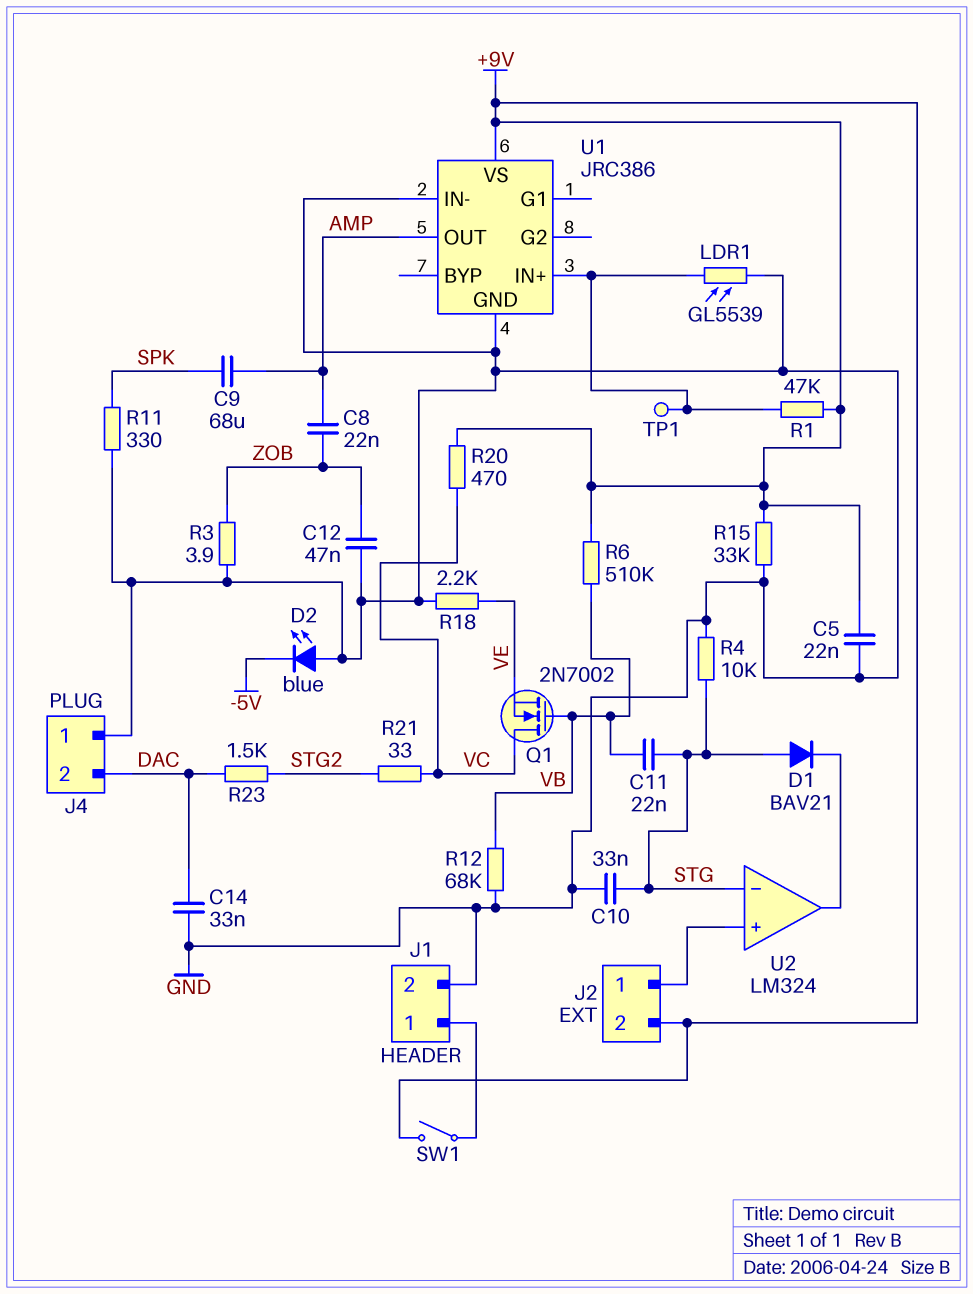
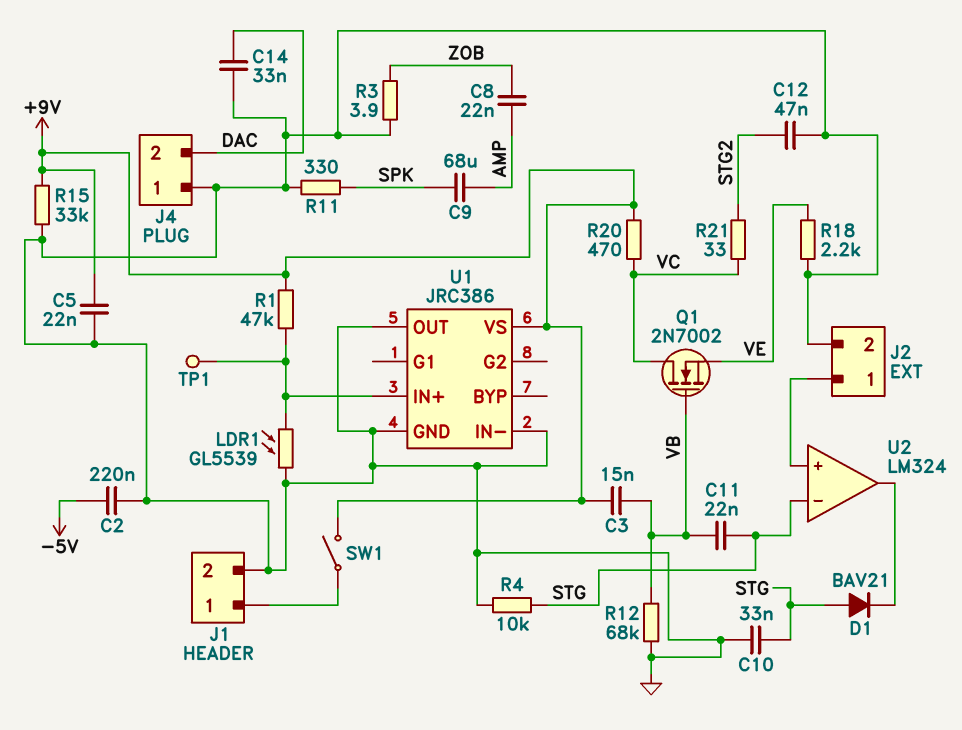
C2: none -> 220nF (-5V, GND)
C3: none -> 15nF (+9V, VB)
C12: 47nF (GND, ZOB) -> 47nF (GND, STG2)
D2: LED blue (A GND, K -5V) -> none
J2 pin 2: +9V -> GND
R6: 510k (+9V, VB) -> none
R23: 1.5k (DAC, STG2) -> none
U1 pin OUT: AMP -> GND

